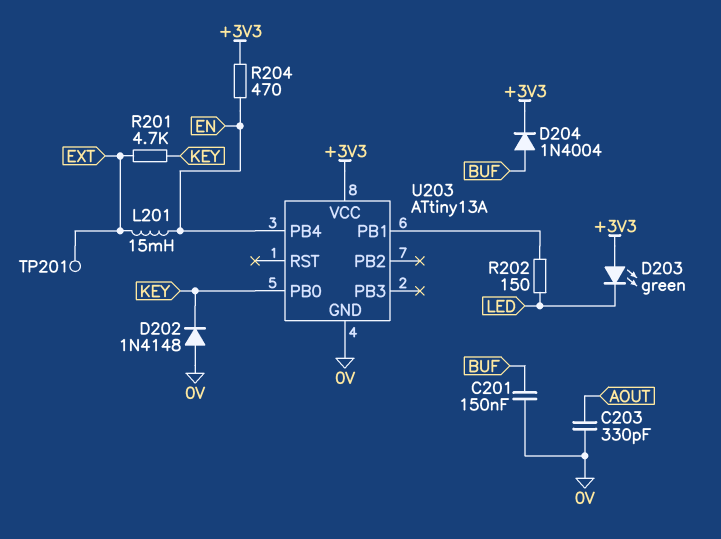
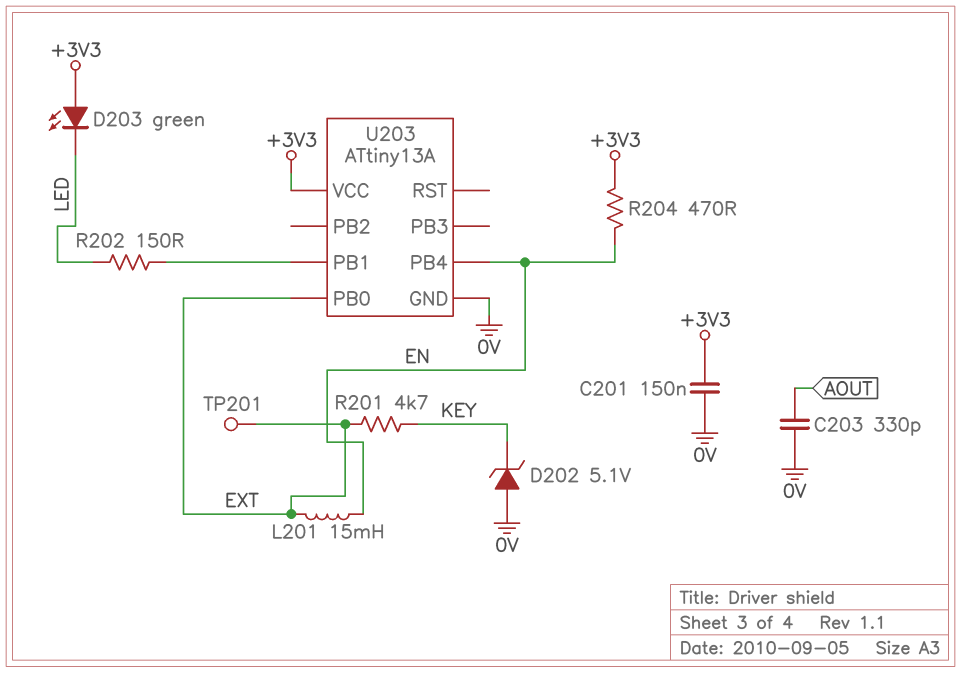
C201: 150nF (0V, BUF) -> 150nF (+3V3, 0V)
D202: diode 1N4148 (A 0V, K KEY) -> zener 5.1V (A 0V, K KEY)
D204: diode 1N4004 (A BUF, K +3V3) -> none
U203 pin PB0: KEY -> EXT

